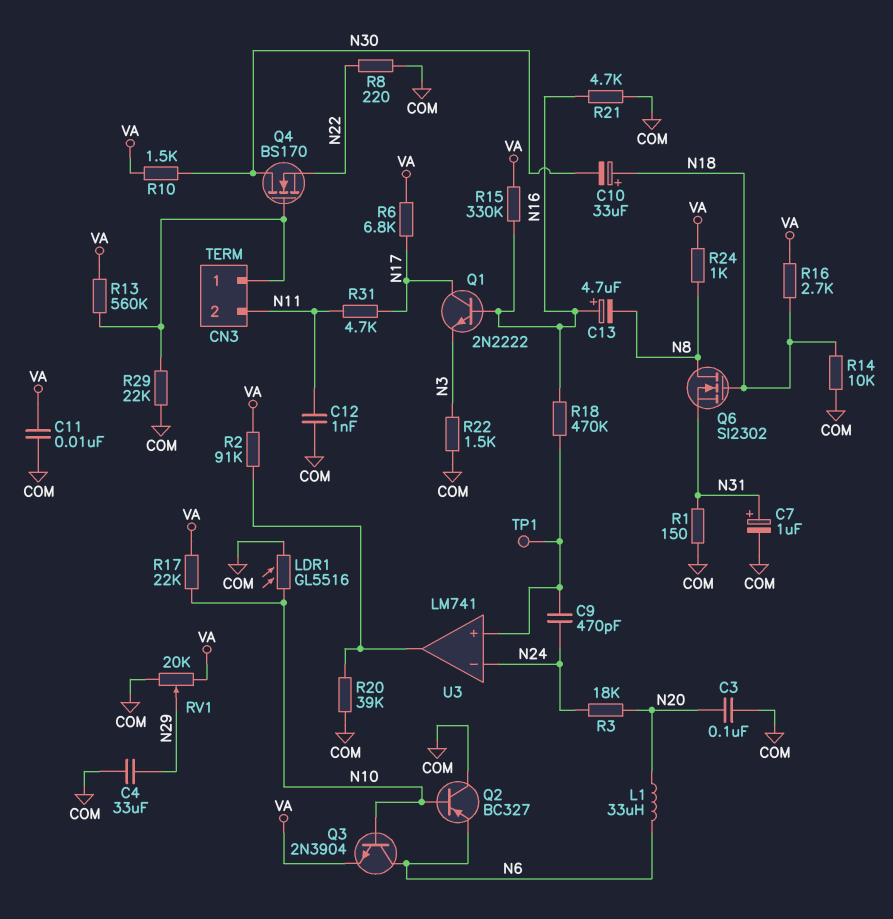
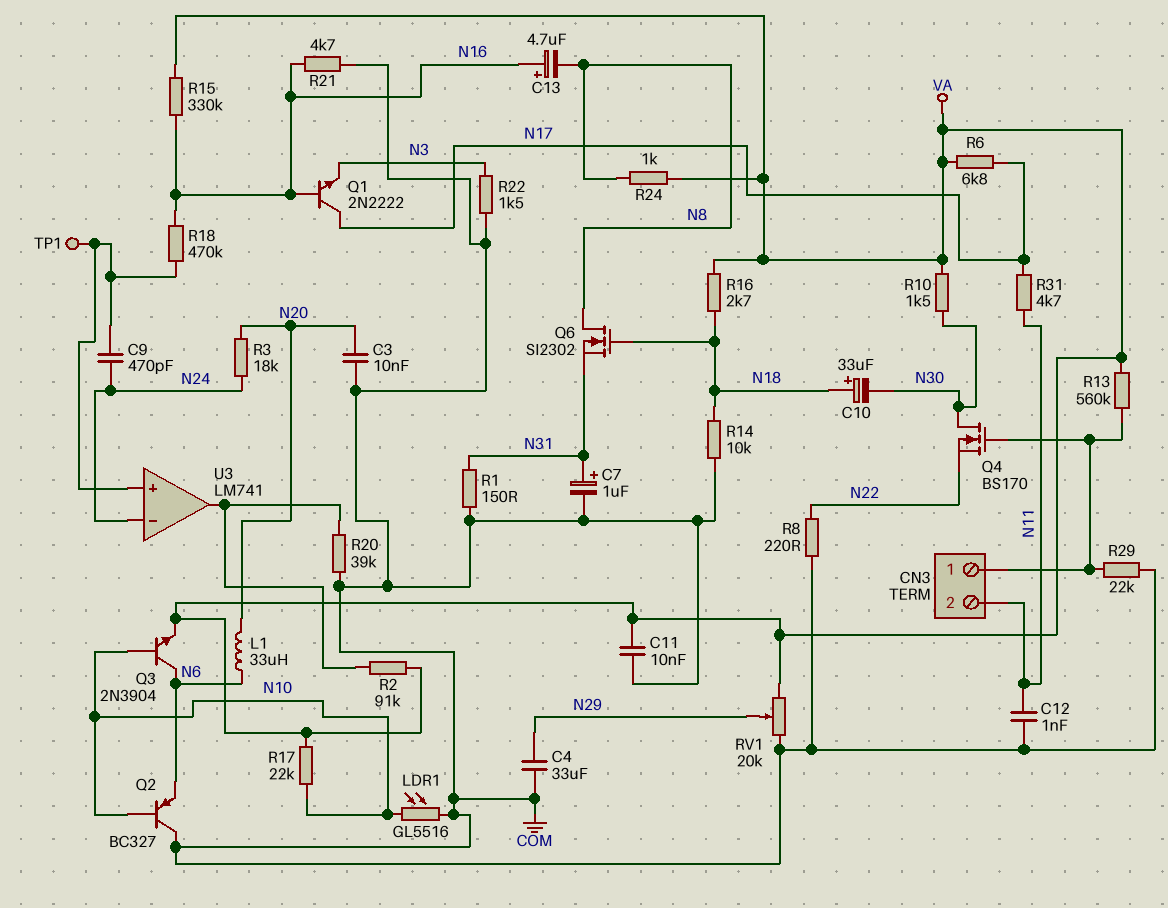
C3: 100nF (COM, N20) -> 10nF (COM, N20)

